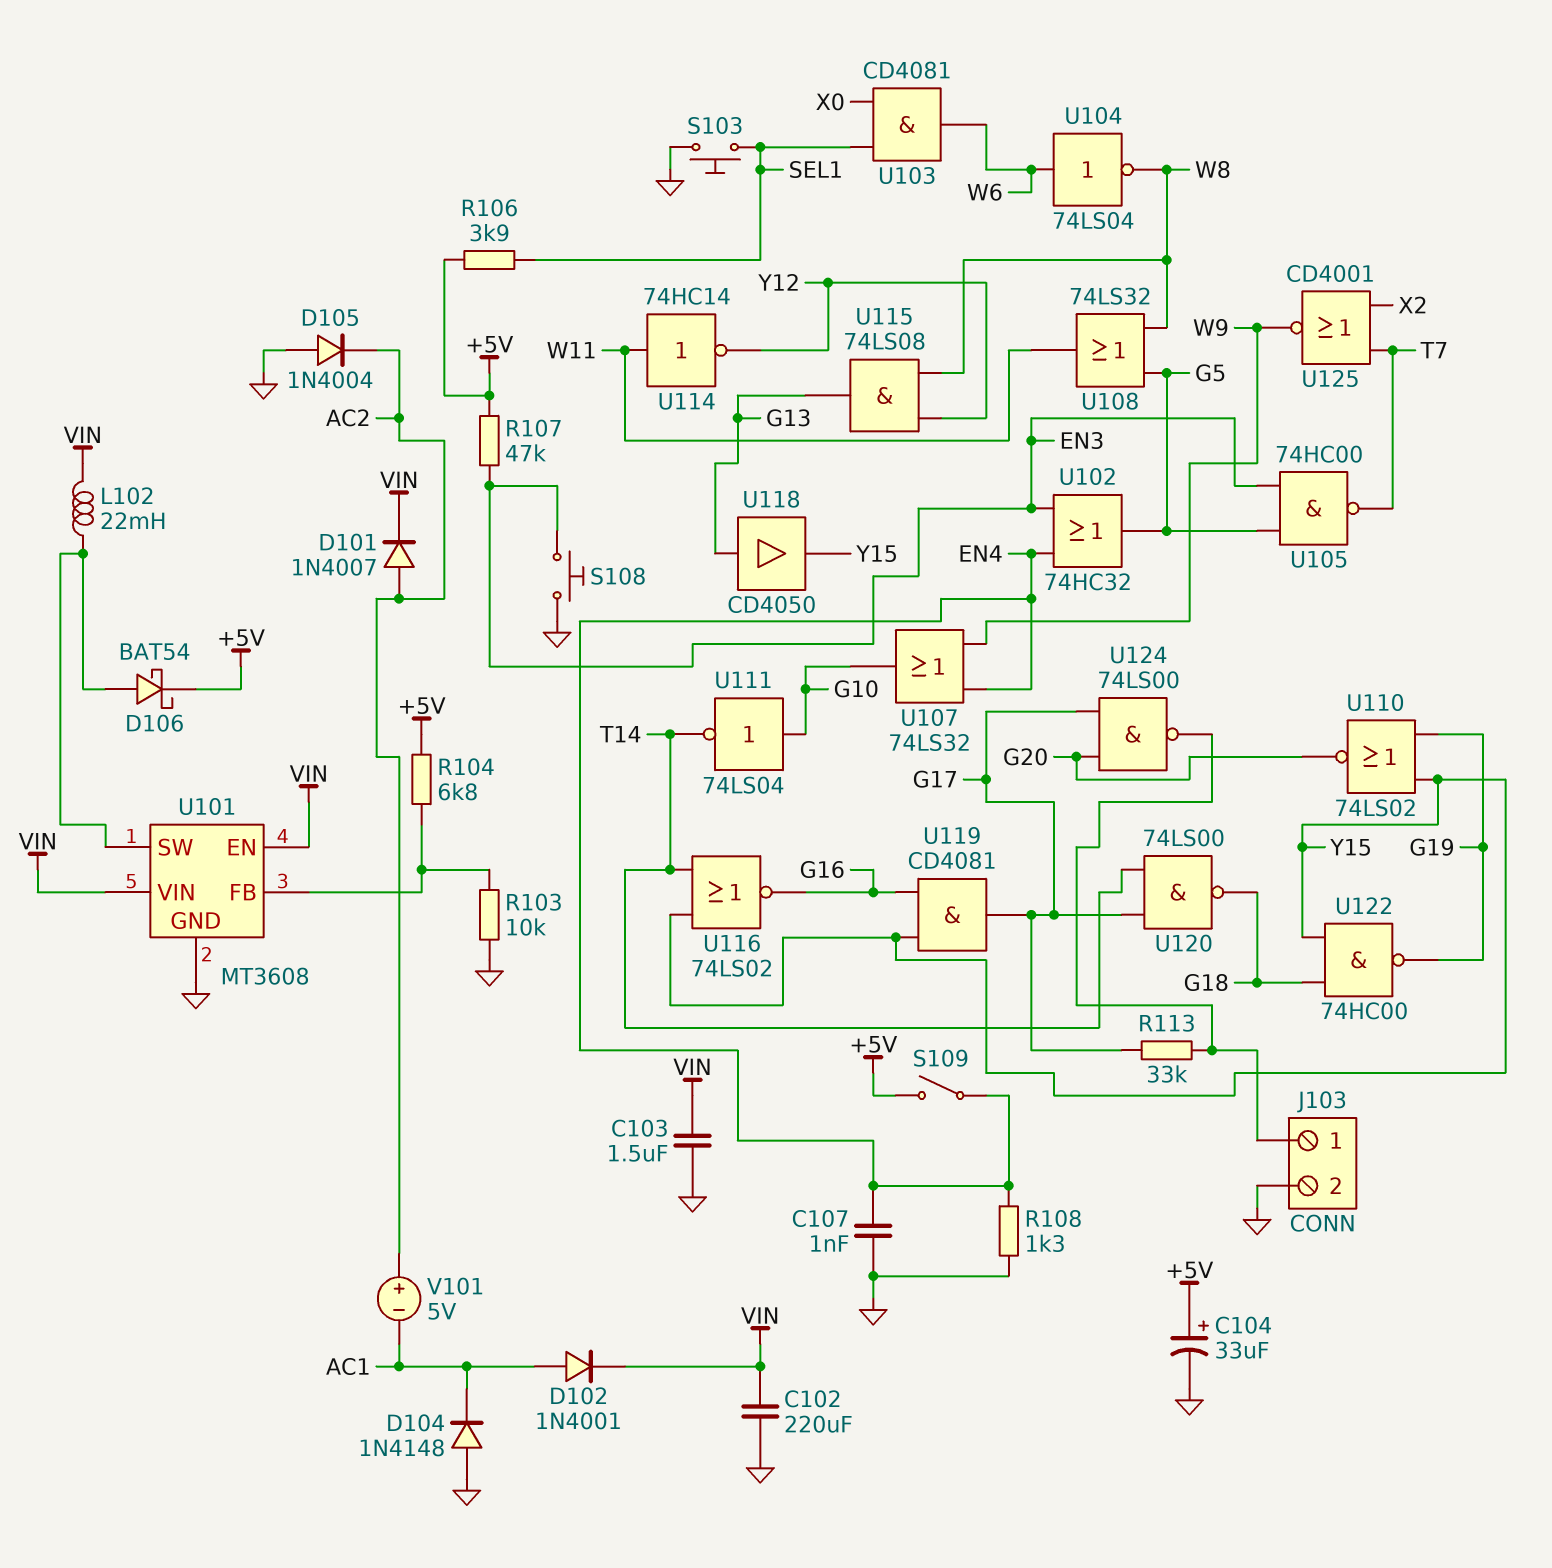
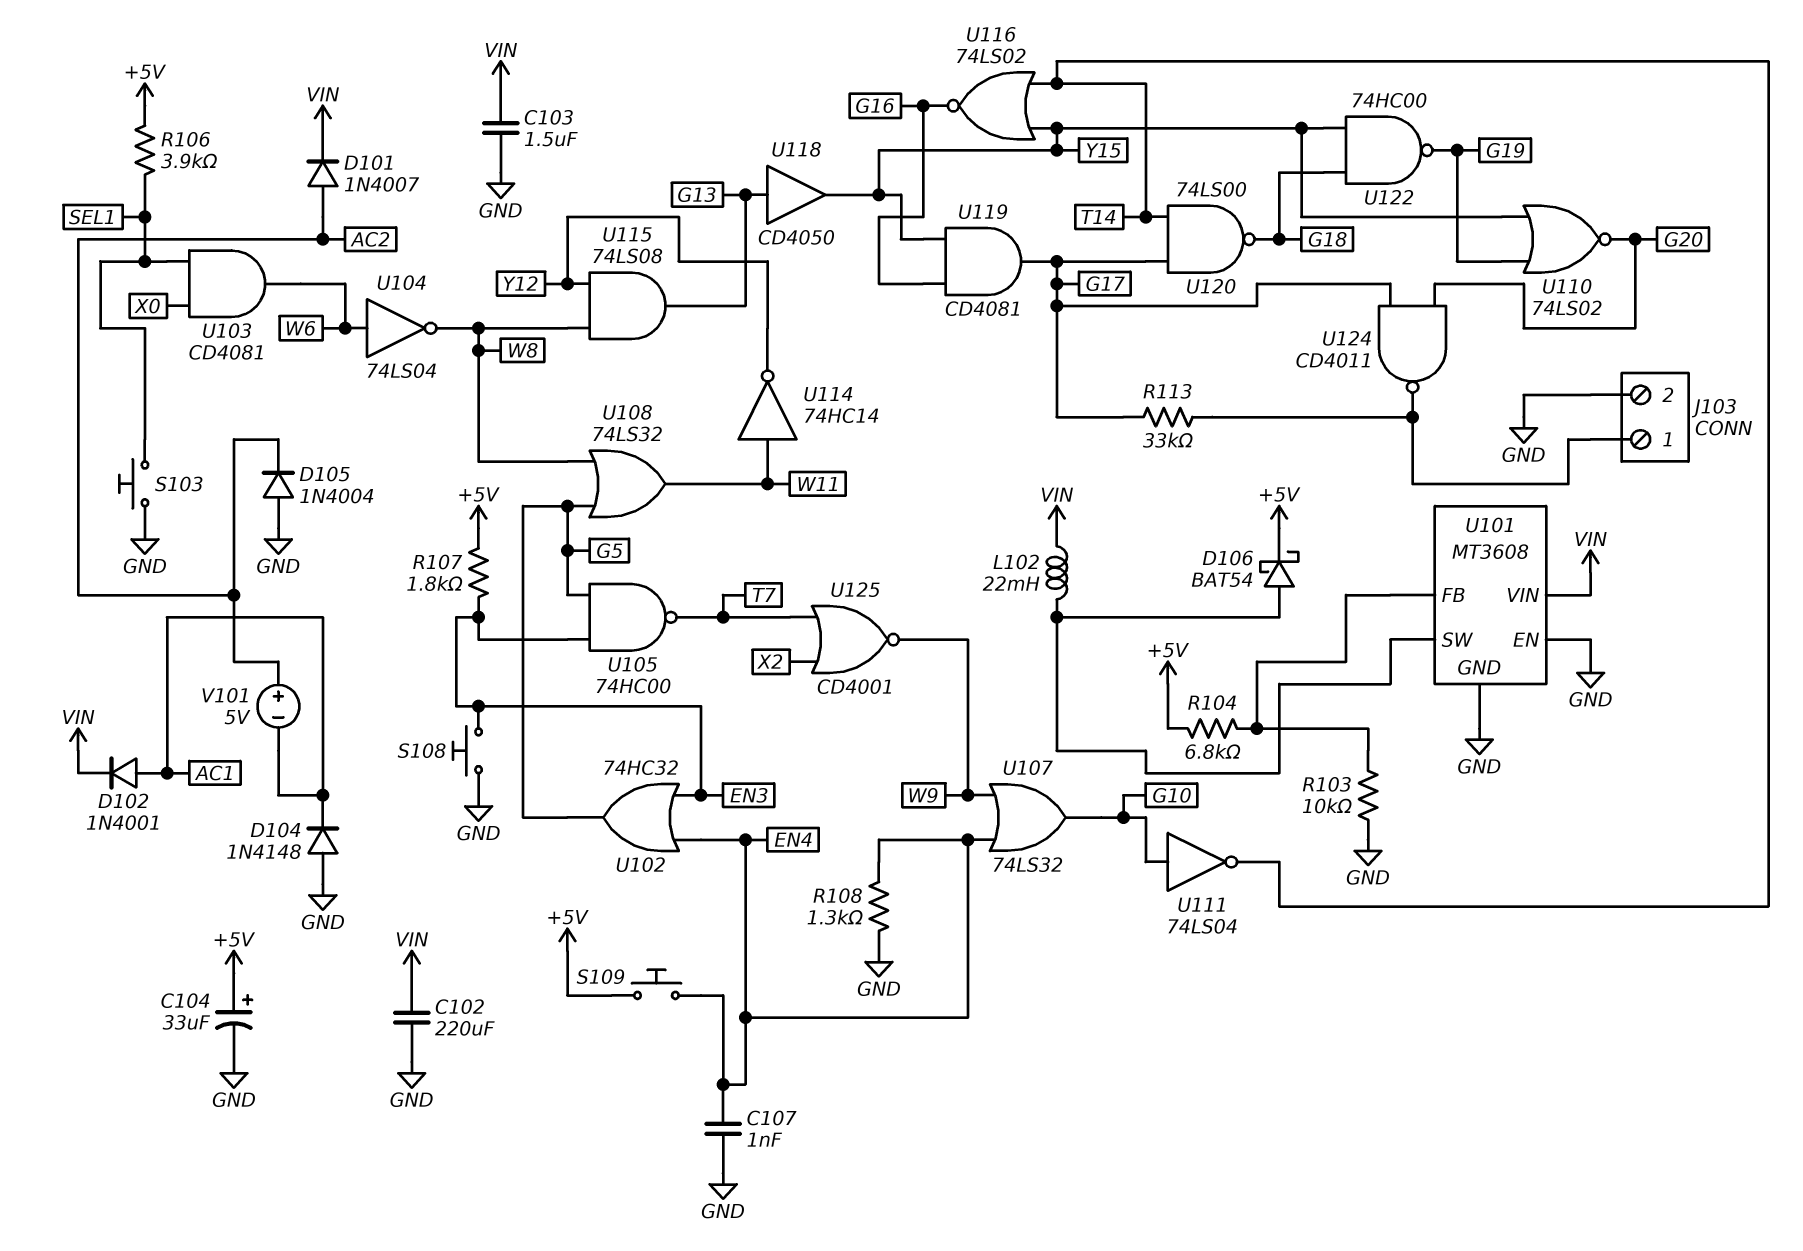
R107: 47k (+5V, EN3) -> 1.8k (+5V, EN3)
S109: switch (+5V, EN4) -> button (+5V, EN4)
U101 pin EN: VIN -> GND
U124: NAND 74LS00 (in G17, in G20, out J103/1) -> NAND CD4011 (in G17, in G20, out J103/1)

